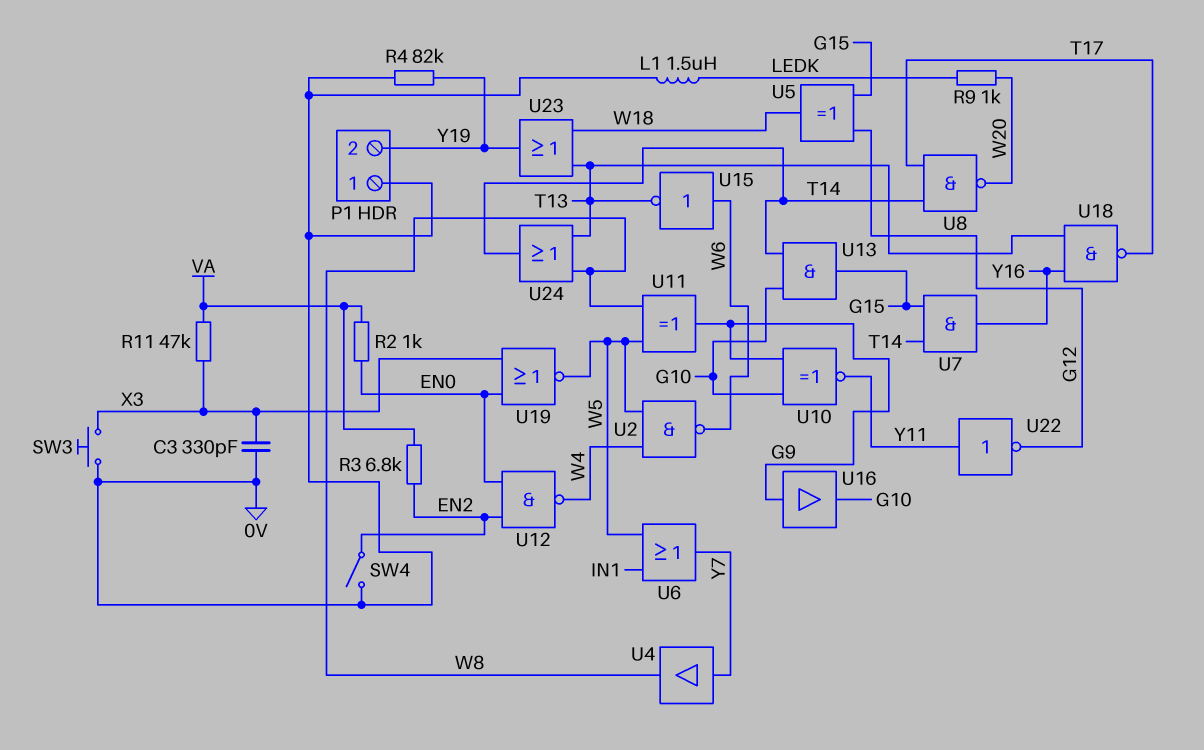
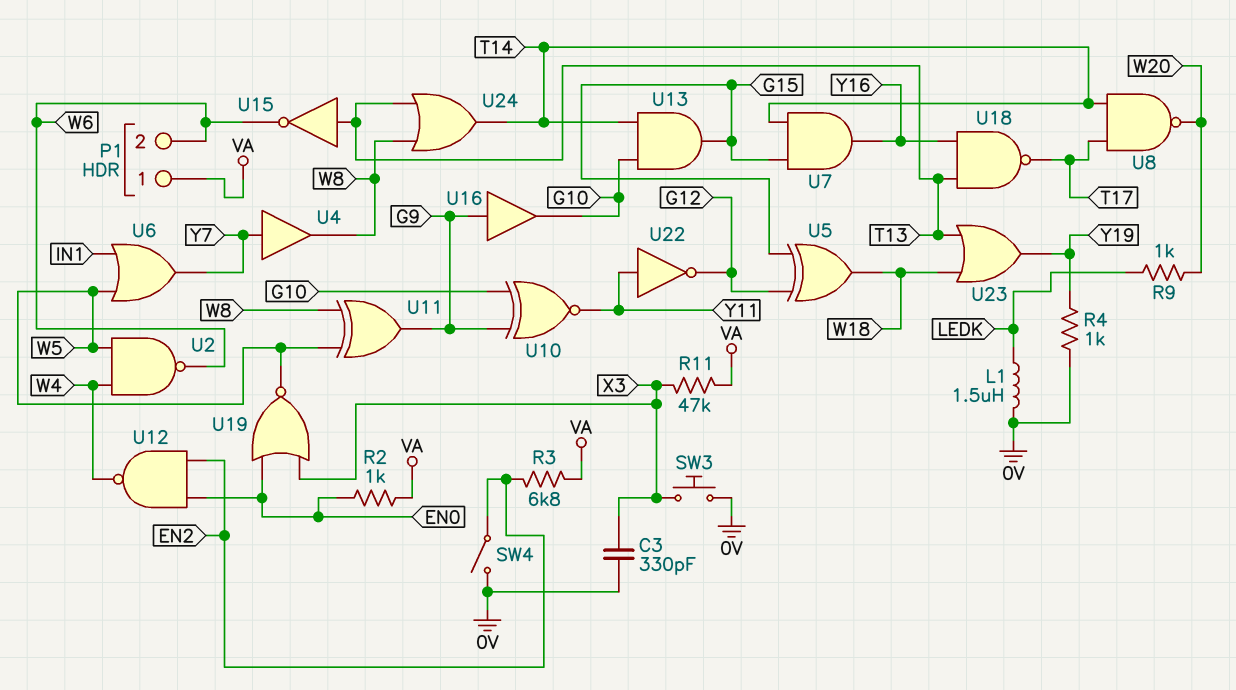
P1 pin 1: 0V -> VA
P1 pin 2: Y19 -> W6
R4: 82k (0V, Y19) -> 1k (0V, Y19)
U15: NOT (in W6, out T13) -> NOT (in T13, out W6)

